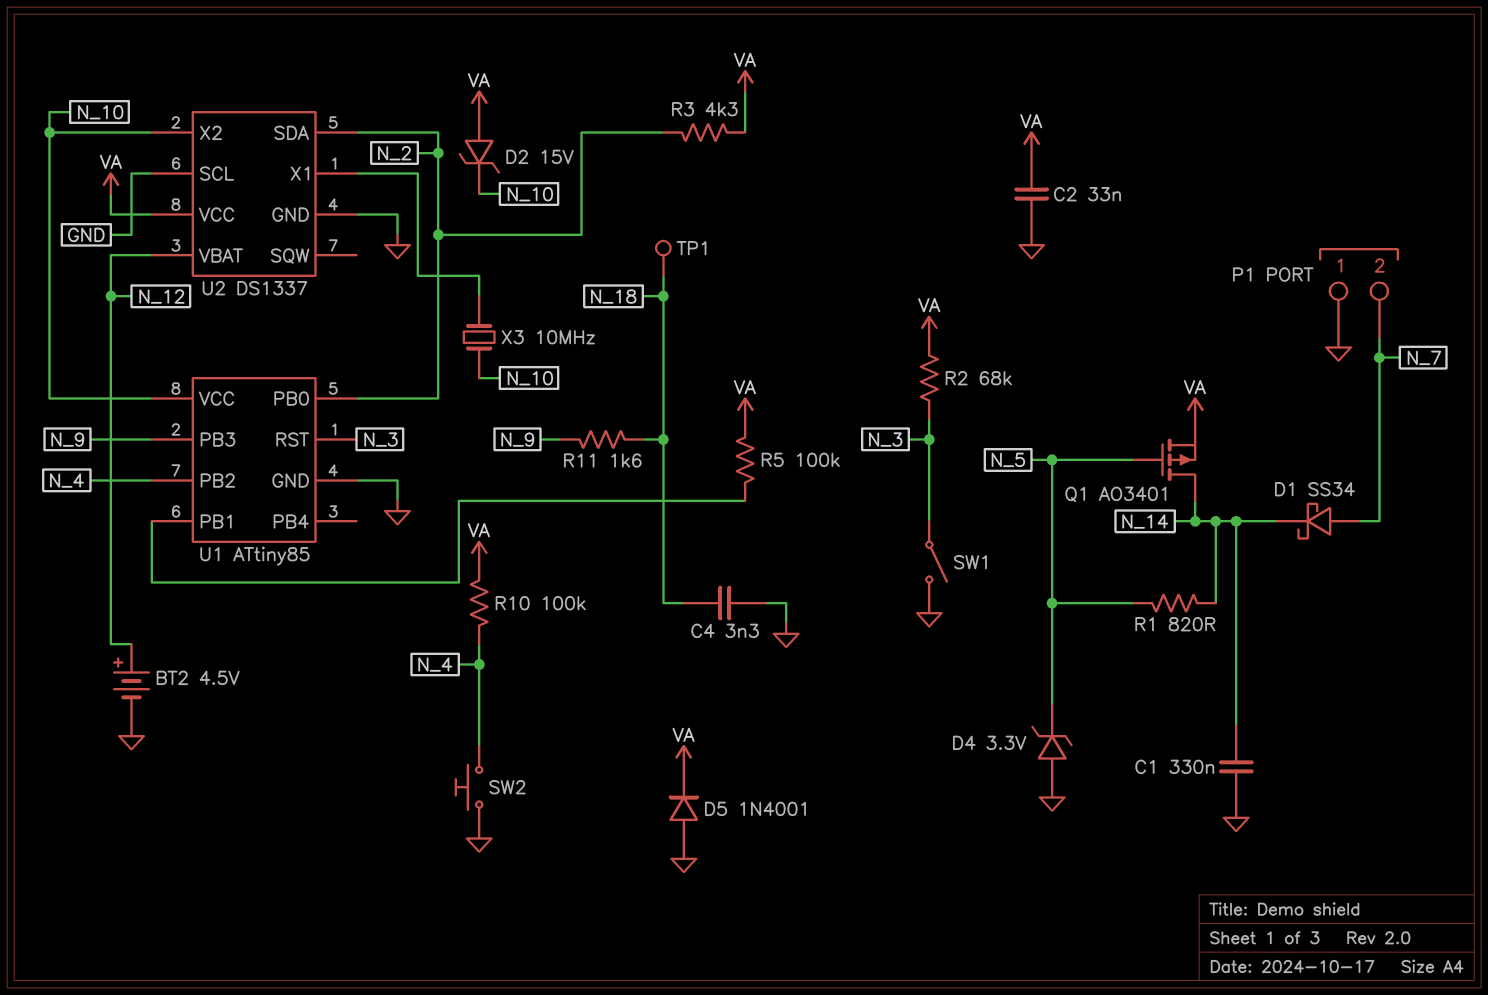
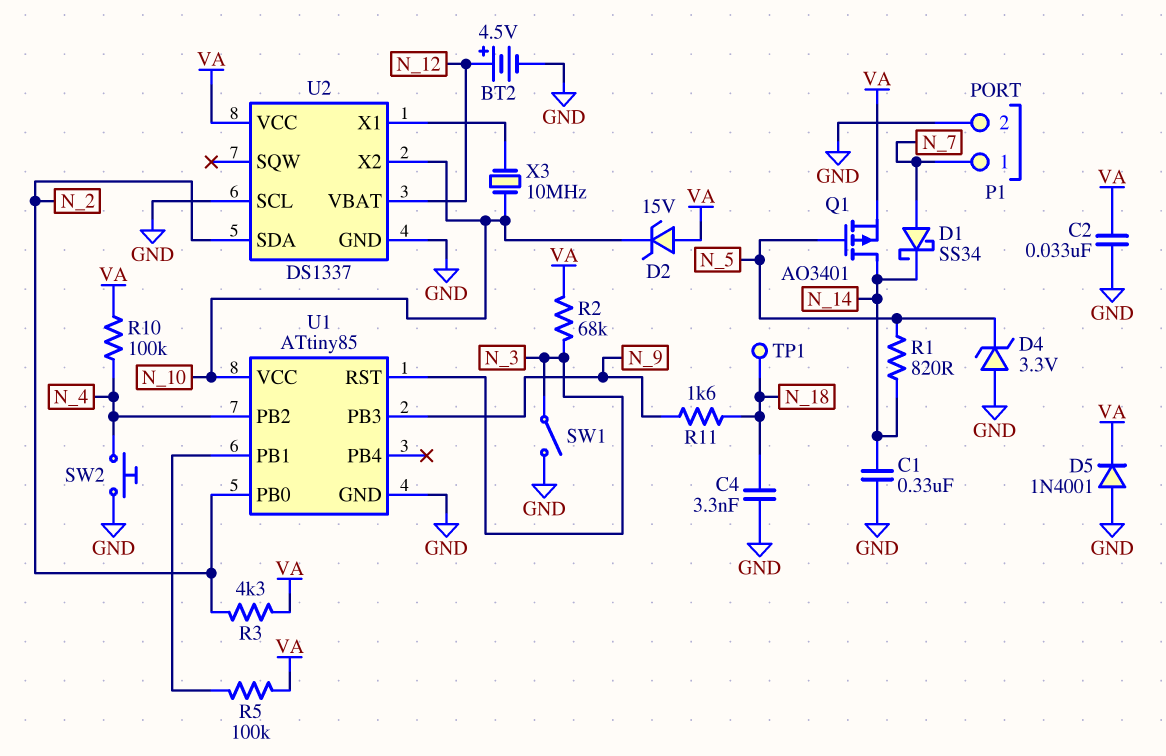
P1 pin 1: GND -> N_7
P1 pin 2: N_7 -> GND

